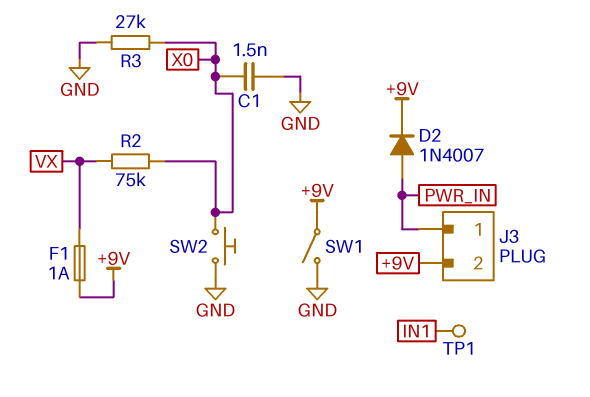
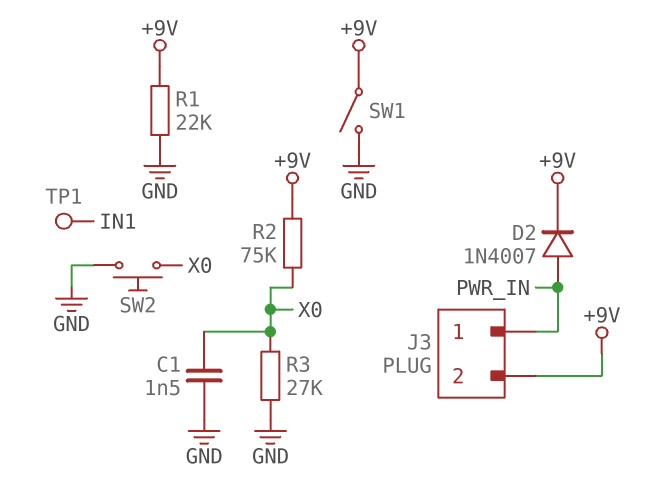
F1: 1A (+9V, VX) -> none
R1: none -> 22k (+9V, GND)
R2: 75k (VX, X0) -> 75k (+9V, X0)

